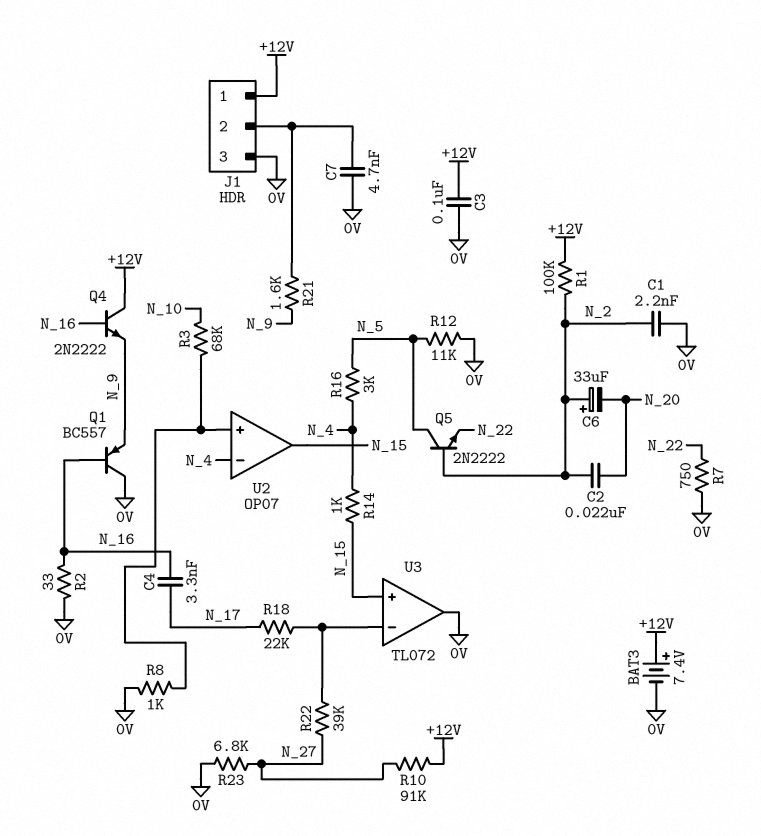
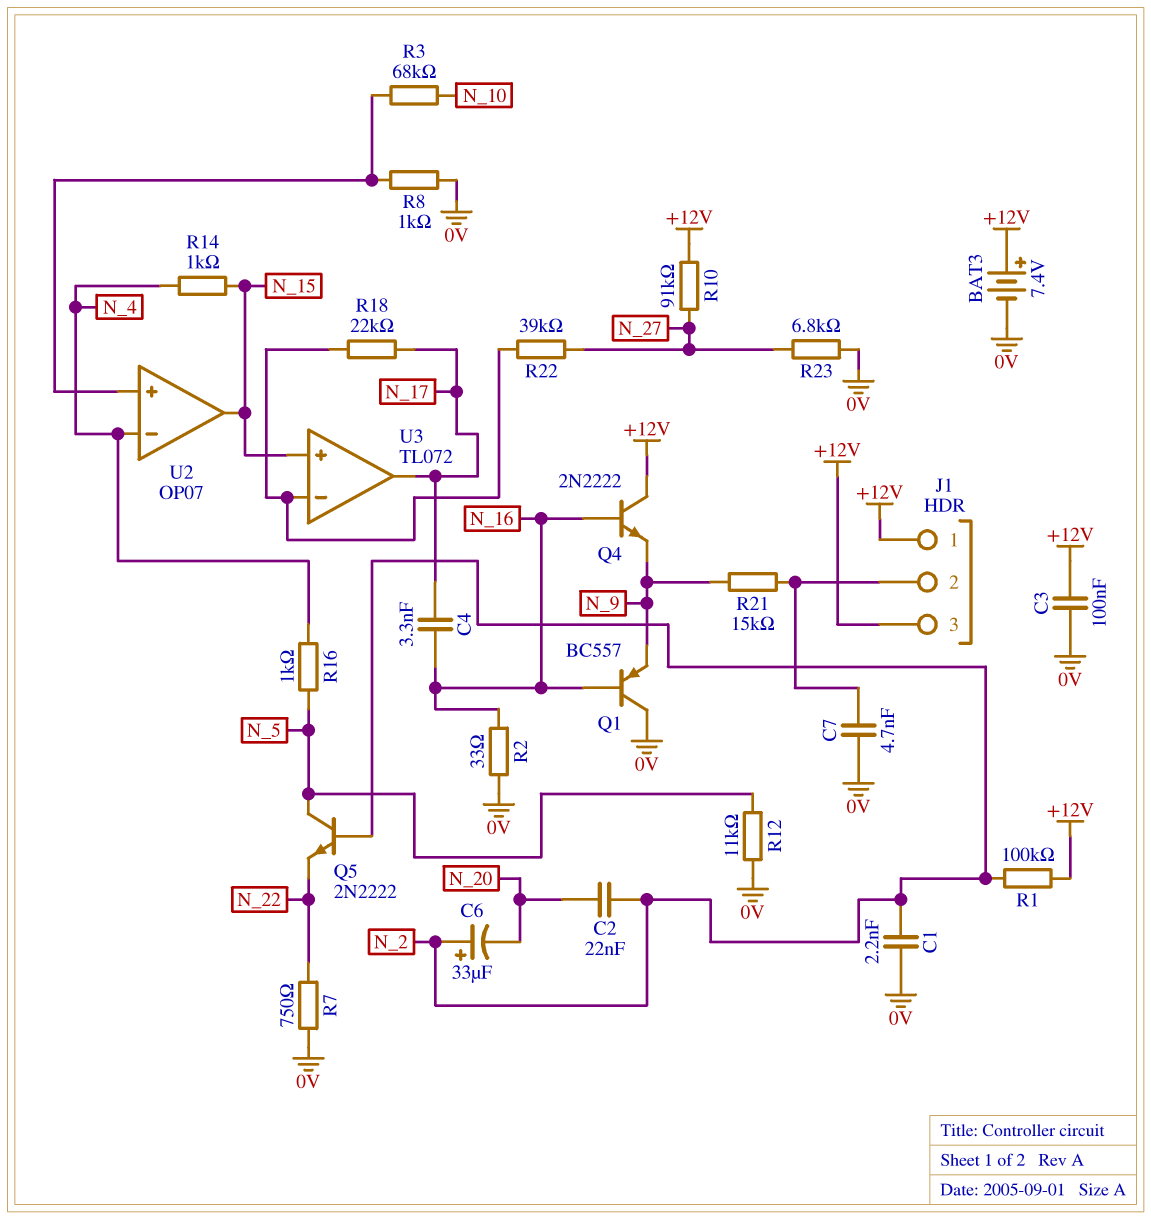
J1 pin 3: 0V -> +12V
R16: 3k (N_4, N_5) -> 1k (N_4, N_5)
R21: 1.6k (J1/2, N_9) -> 15k (J1/2, N_9)
U3 pin out: 0V -> N_17

